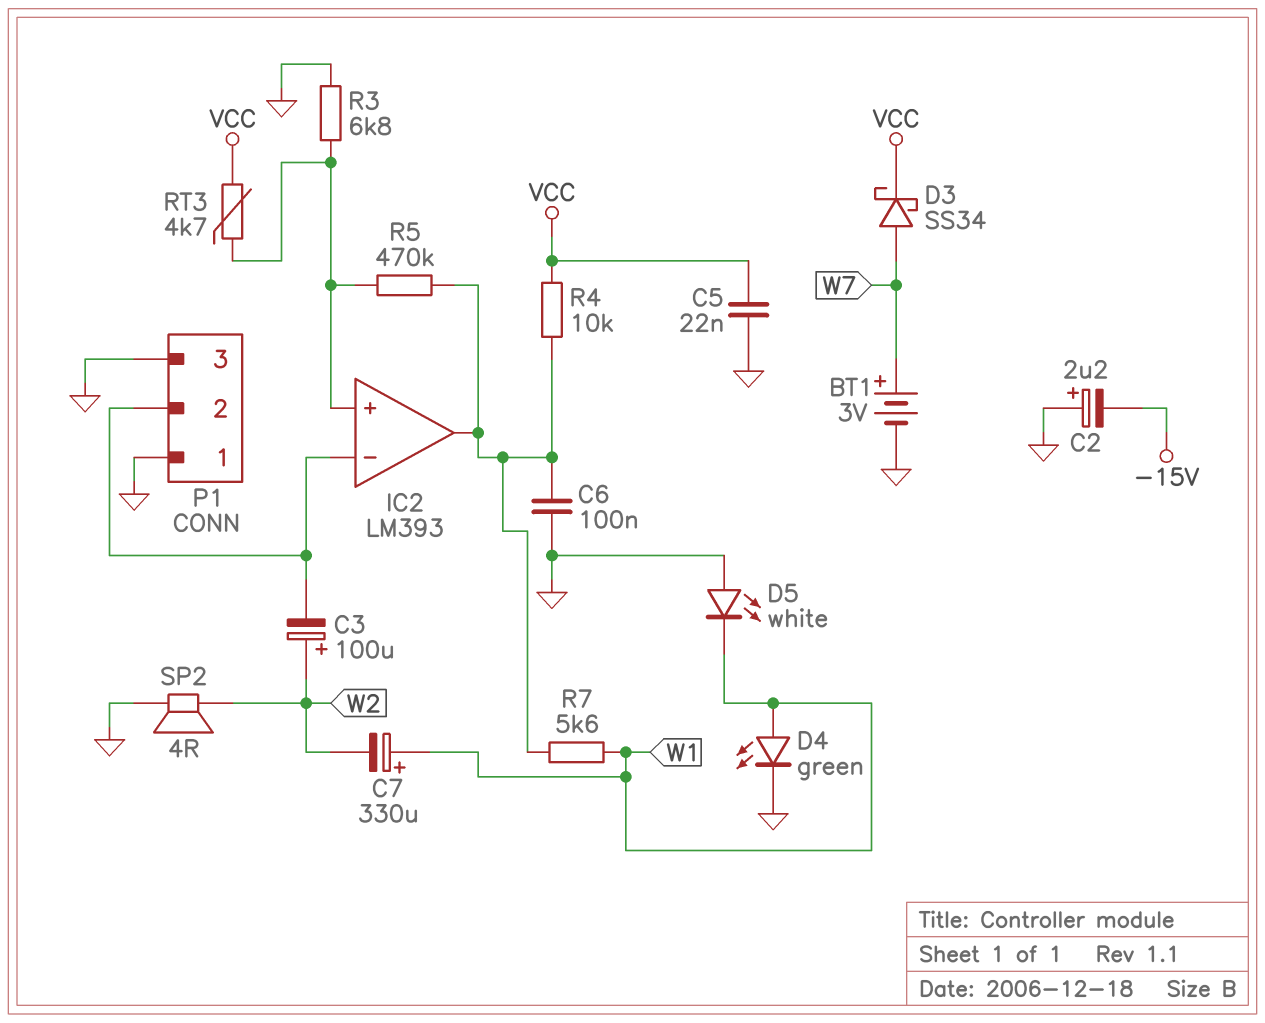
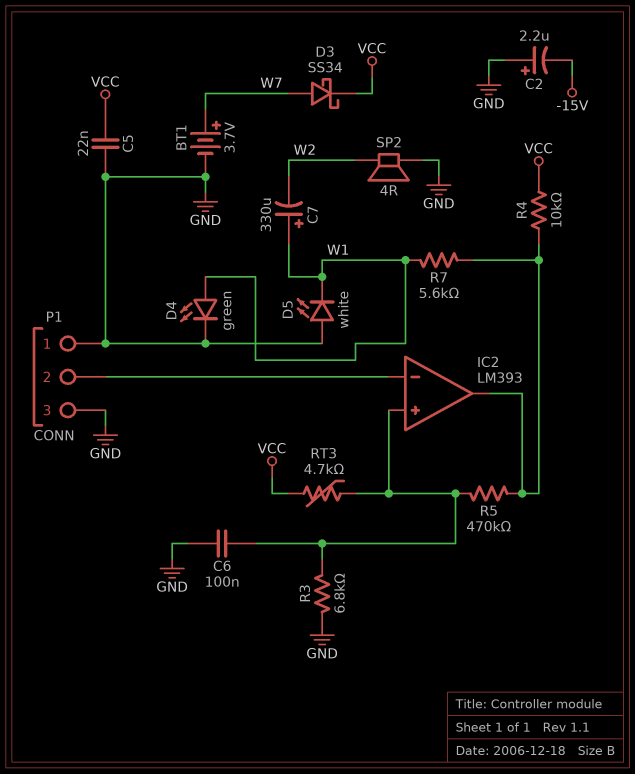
BT1: 3V (plus W7, minus GND) -> 3.7V (plus W7, minus GND)
C3: 100uF (plus W2, minus IC2/in-) -> none
C6: 100nF (GND, IC2/out) -> 100nF (GND, IC2/in+)

